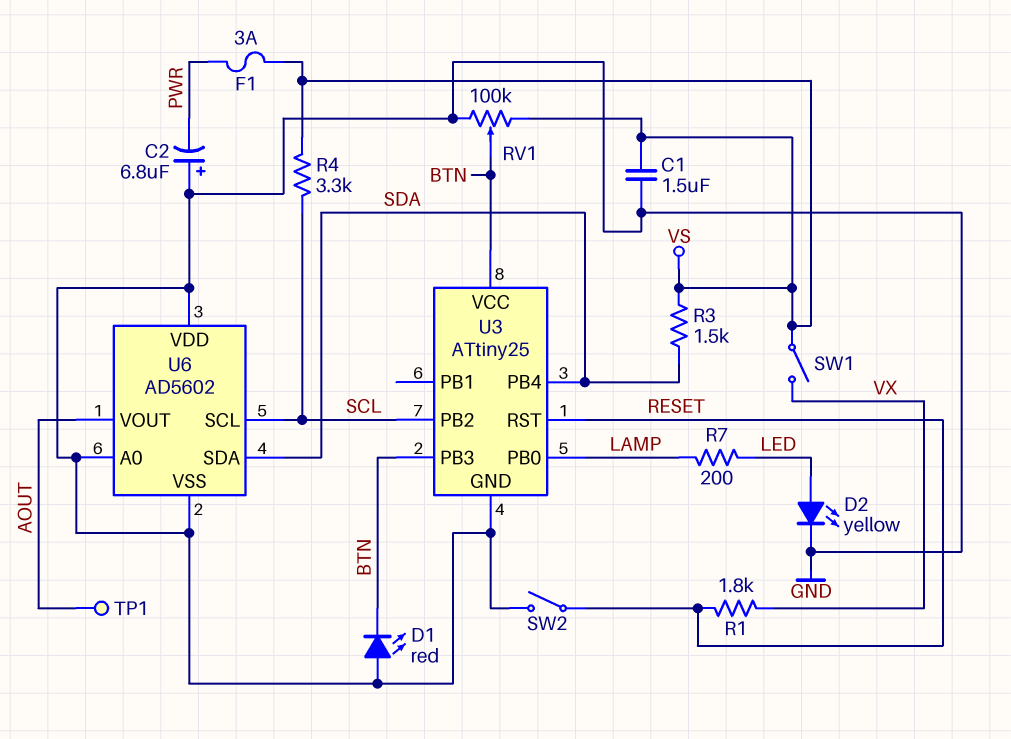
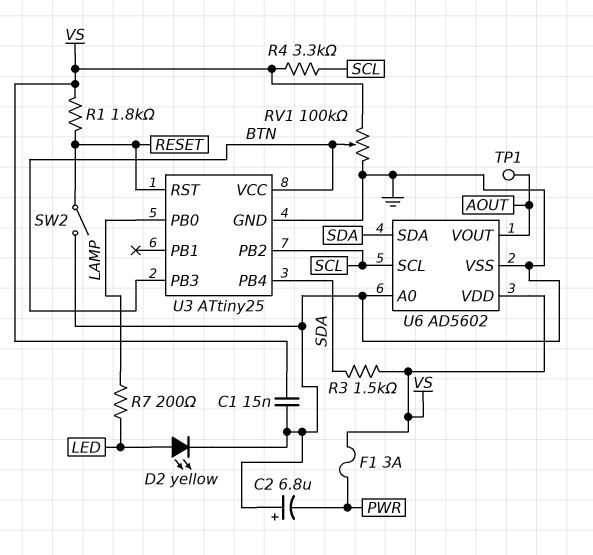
C1: 1.5uF (GND, VS) -> 15nF (GND, VS)
D1: LED red (A GND, K BTN) -> none
R1: 1.8k (RESET, VX) -> 1.8k (RESET, VS)
SW1: switch (VS, VX) -> none
U6 pin VDD: GND -> VS

